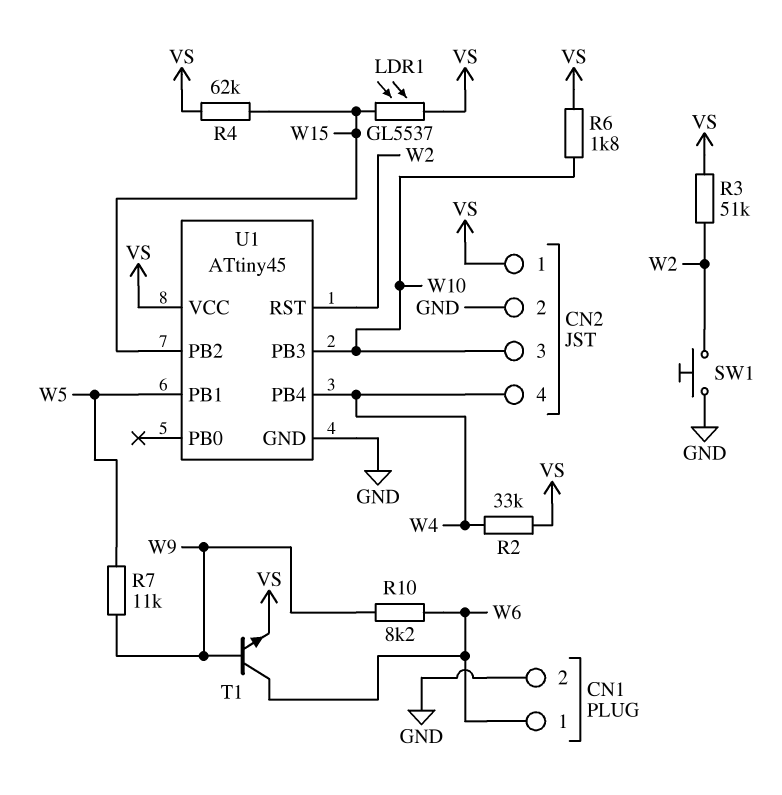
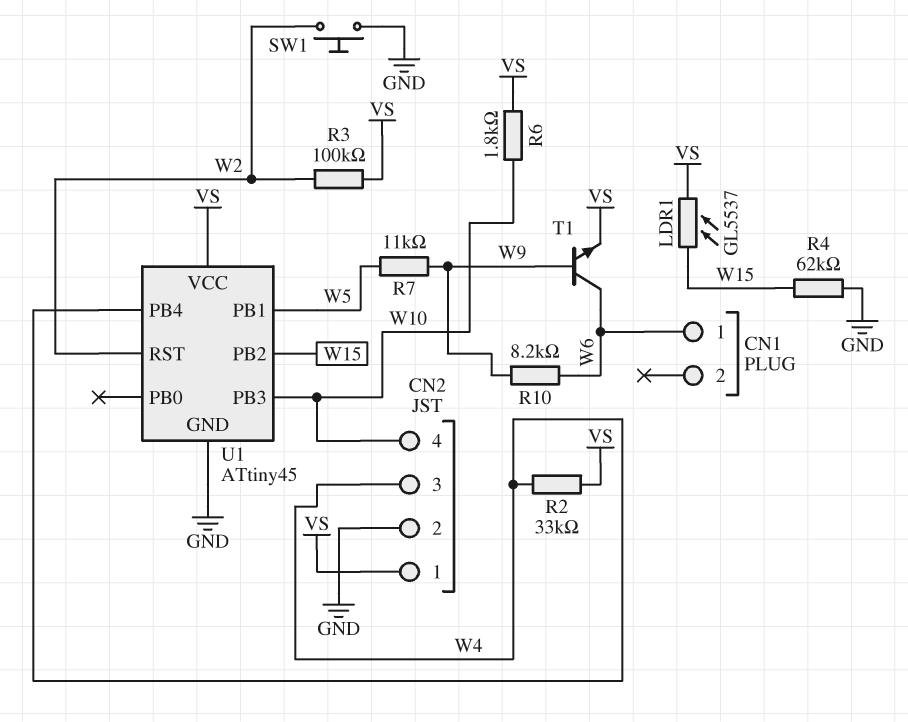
CN1 pin 2: GND -> none
CN2 pin 3: W10 -> W4
CN2 pin 4: W4 -> W10
R3: 51k (VS, W2) -> 100k (VS, W2)
R4: 62k (VS, W15) -> 62k (GND, W15)

